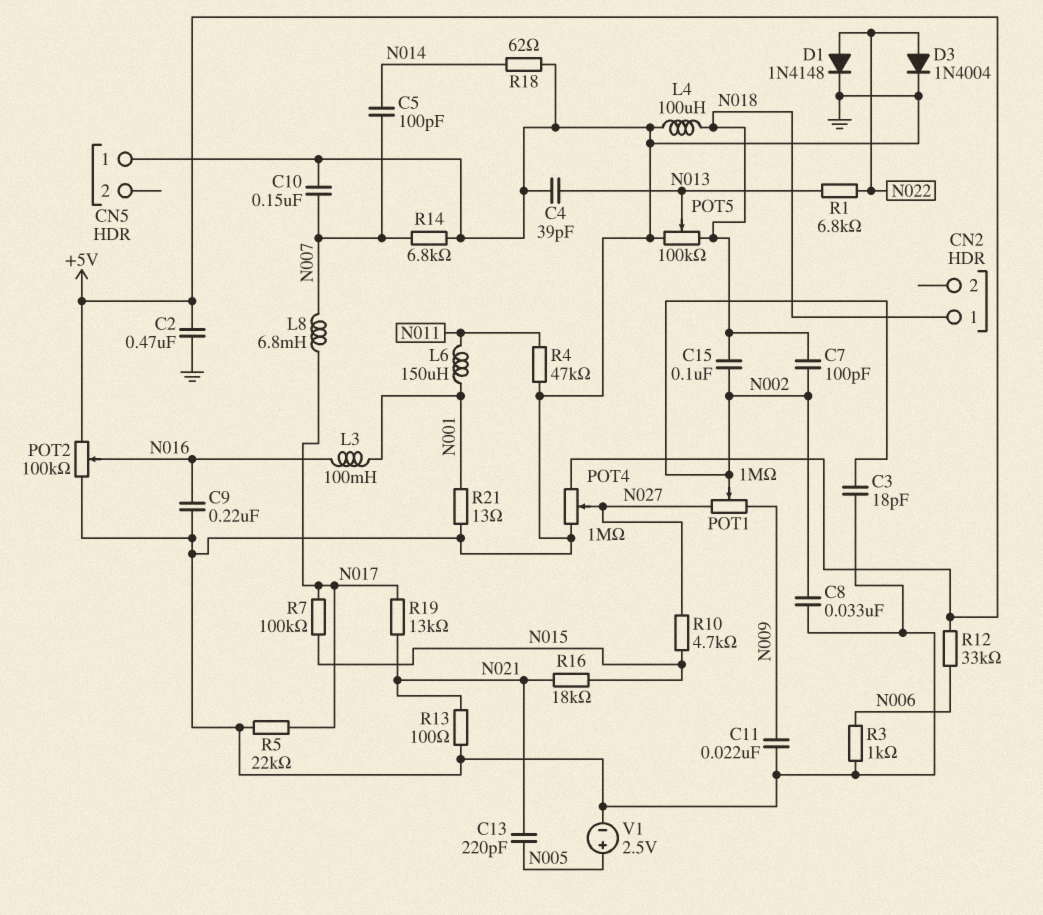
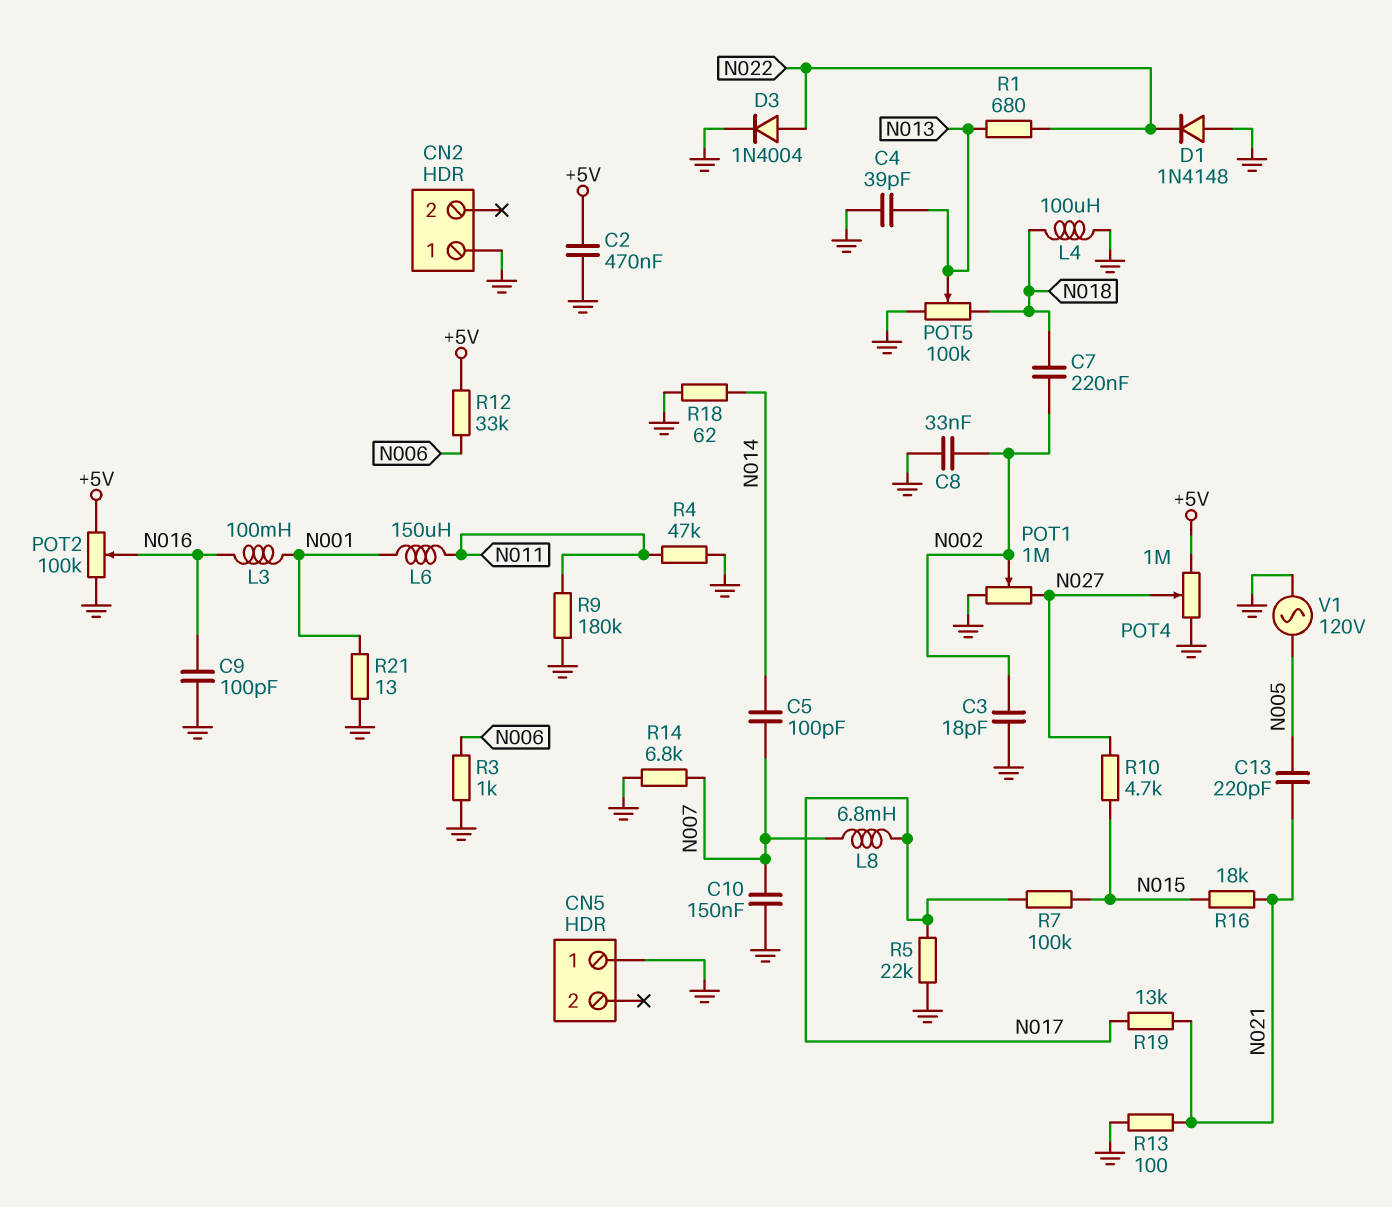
C7: 100pF (N002, N018) -> 220nF (N002, N018)
C9: 220nF (GND, N016) -> 100pF (GND, N016)
C11: 22nF (GND, N009) -> none
C15: 100nF (N002, N018) -> none
CN2 pin 1: N018 -> GND
D1: diode 1N4148 (A N022, K GND) -> diode 1N4148 (A GND, K N022)
POT1: 1M (N009, N027, wiper N002) -> 1M (GND, N027, wiper N002)
R1: 6.8k (N013, N022) -> 680 (N013, N022)
R9: none -> 180k (GND, N011)
V1: 2.5V (plus N005, minus GND) -> AC 120V (GND, N005)

